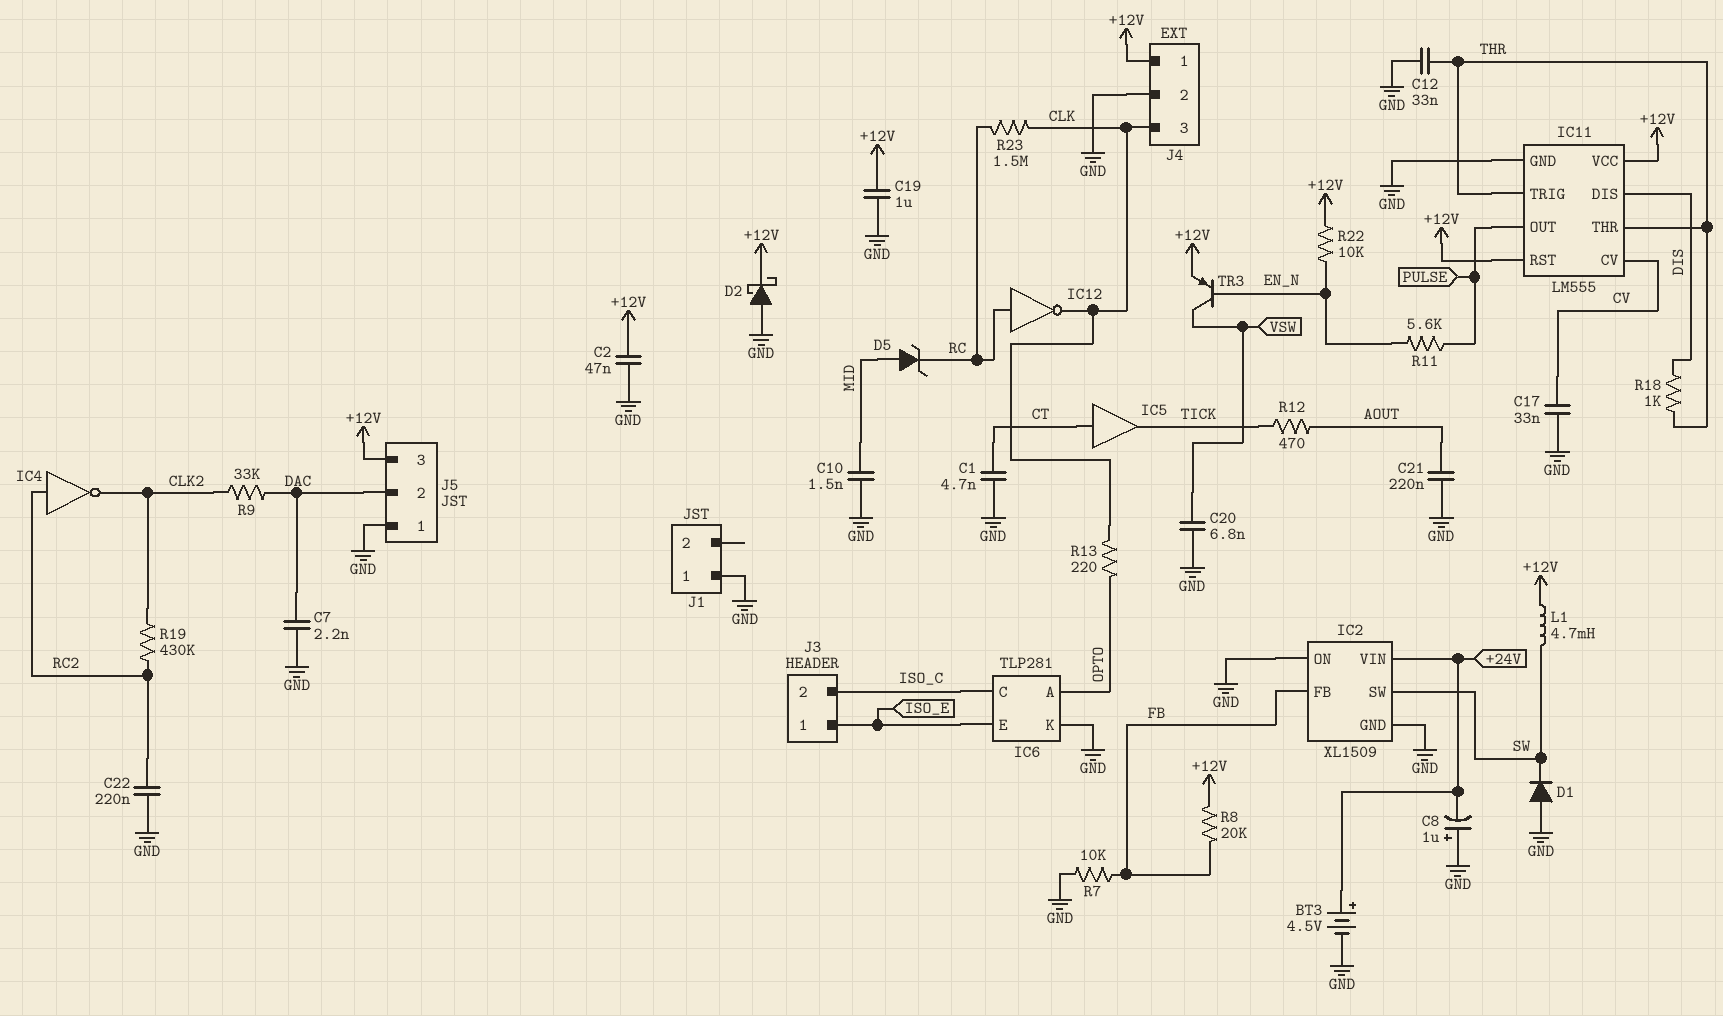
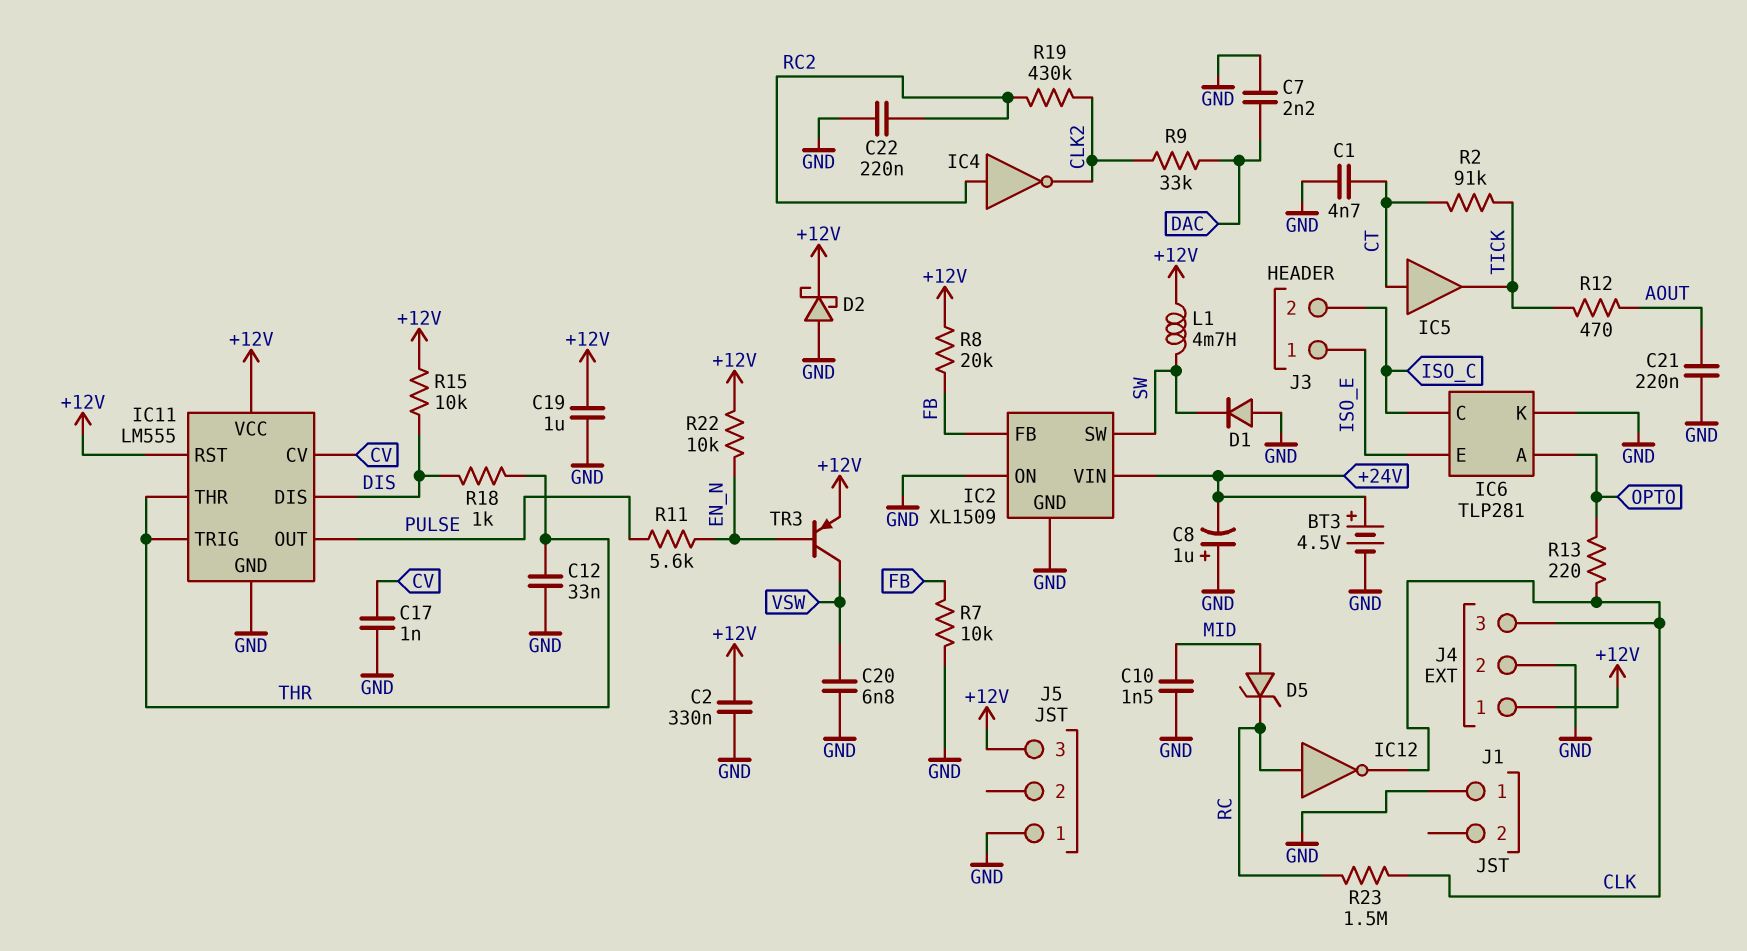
C2: 47nF (+12V, GND) -> 330nF (+12V, GND)
C17: 33nF (CV, GND) -> 1nF (CV, GND)
J5 pin 2: DAC -> none
R2: none -> 91k (CT, TICK)
R15: none -> 10k (+12V, DIS)

